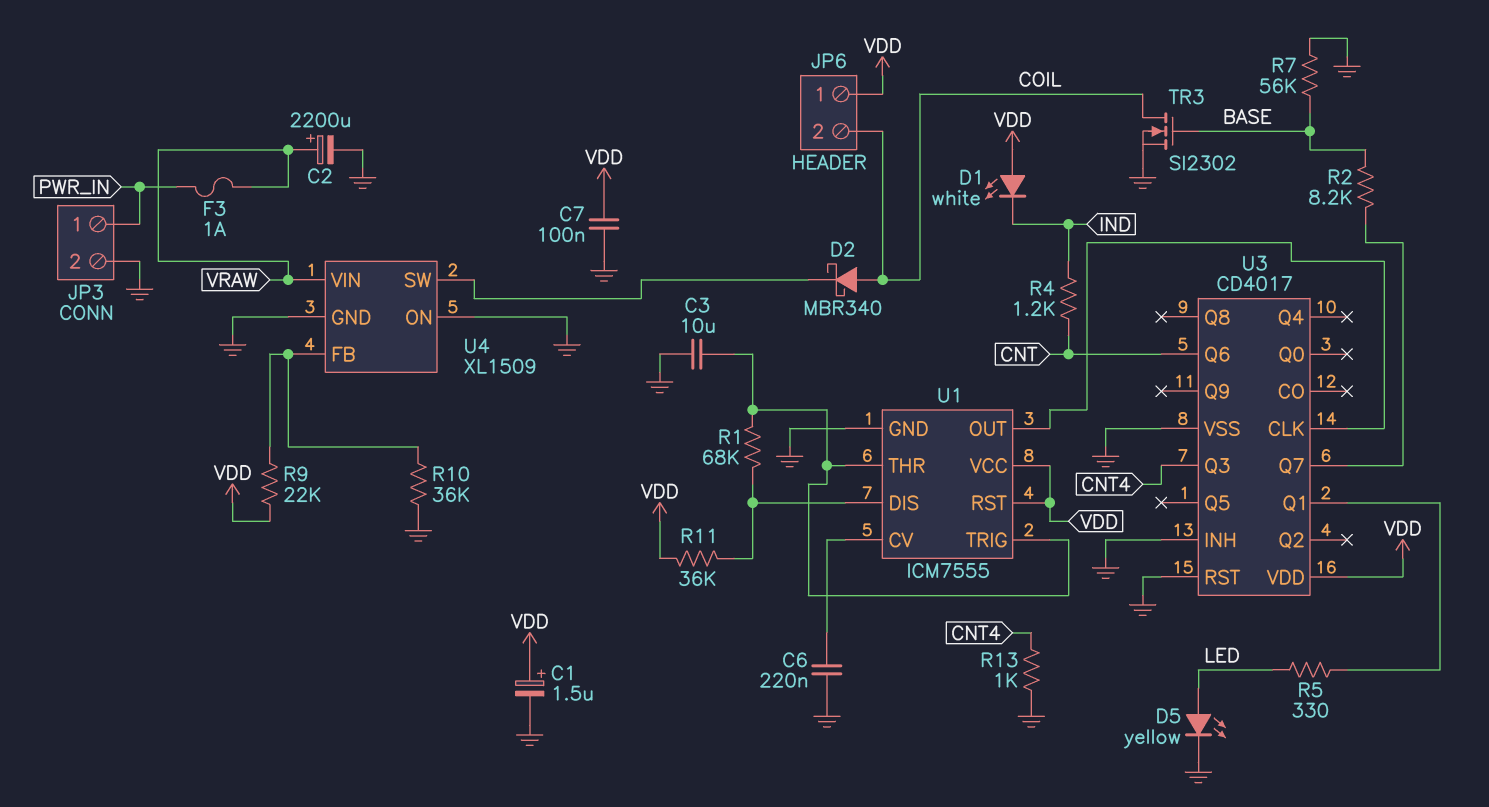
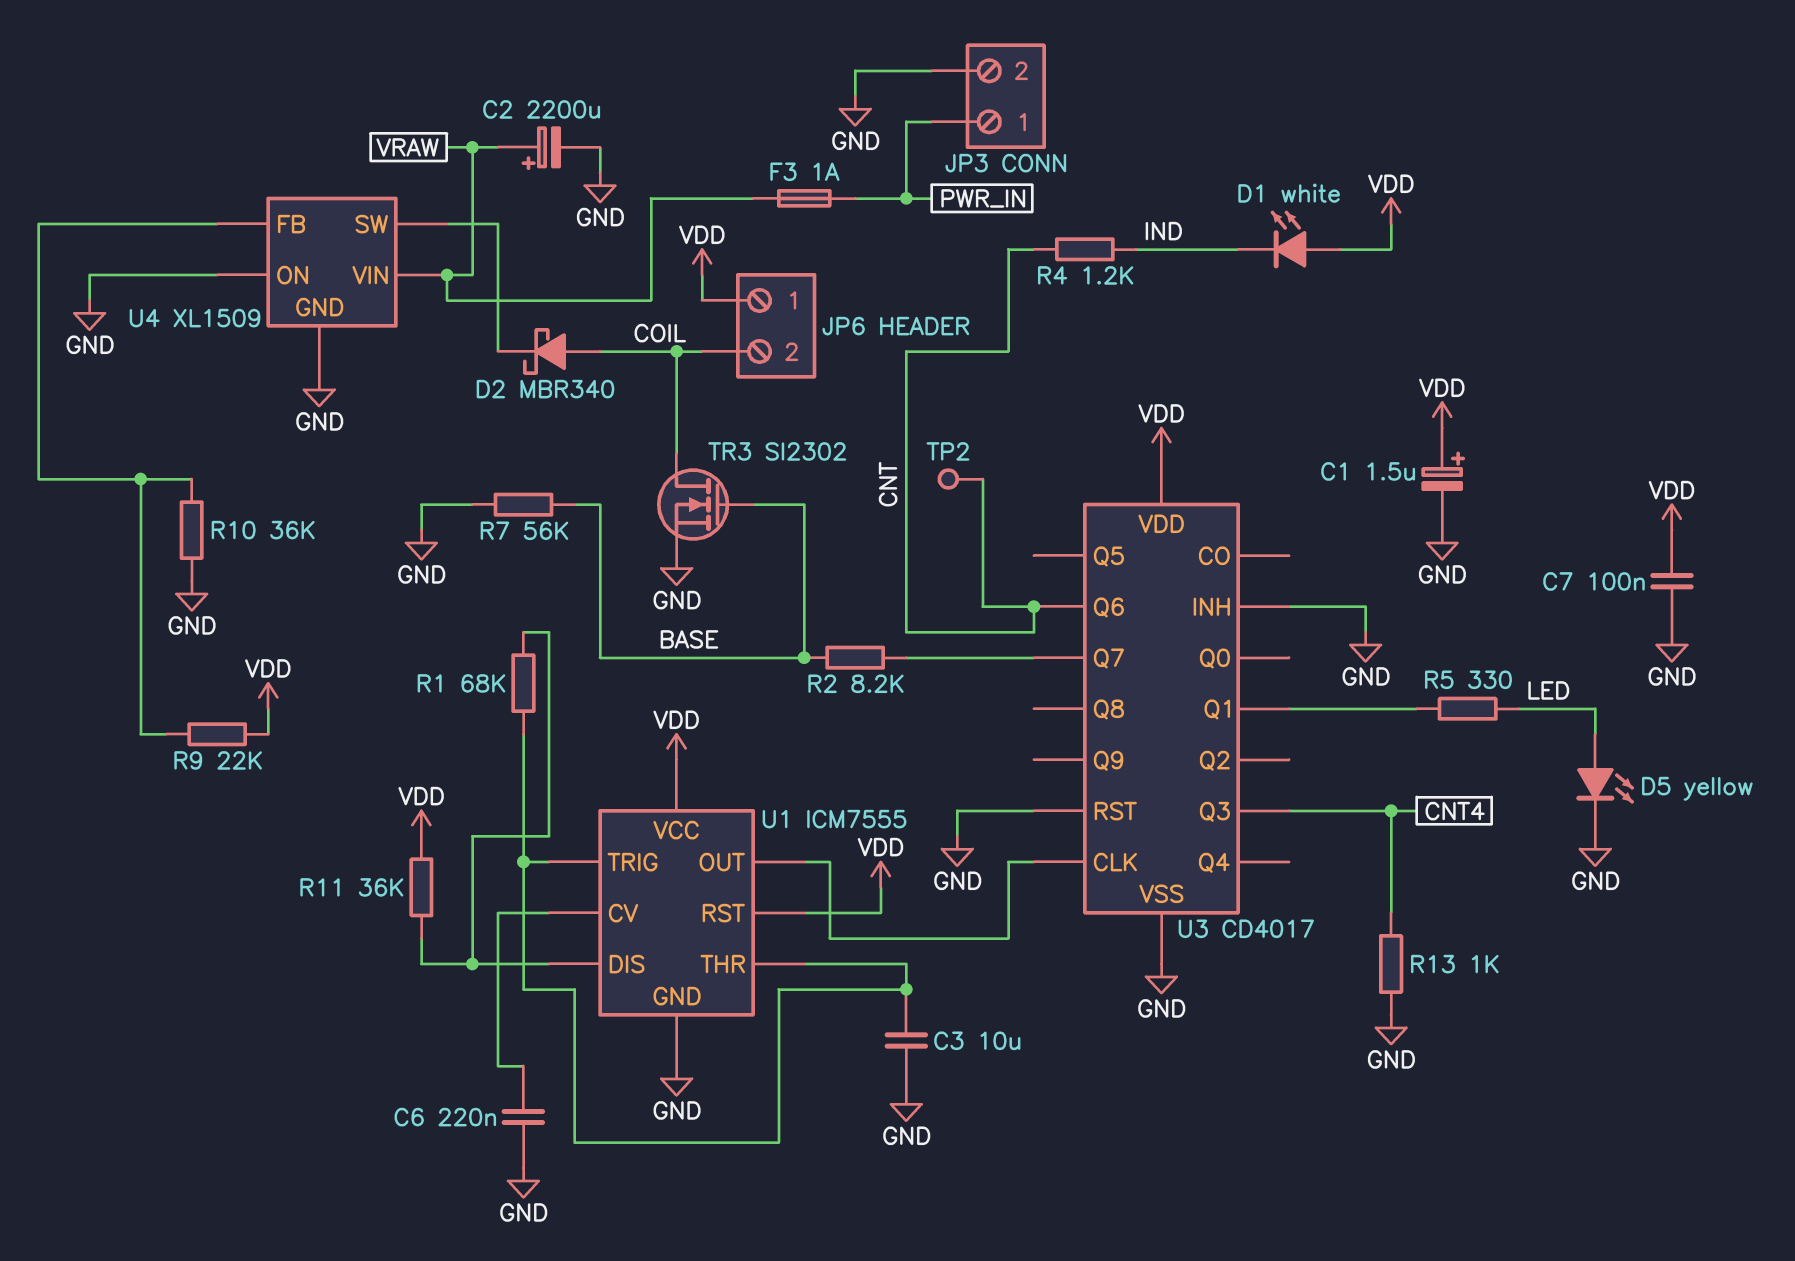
TP2: none -> test point (CNT)

